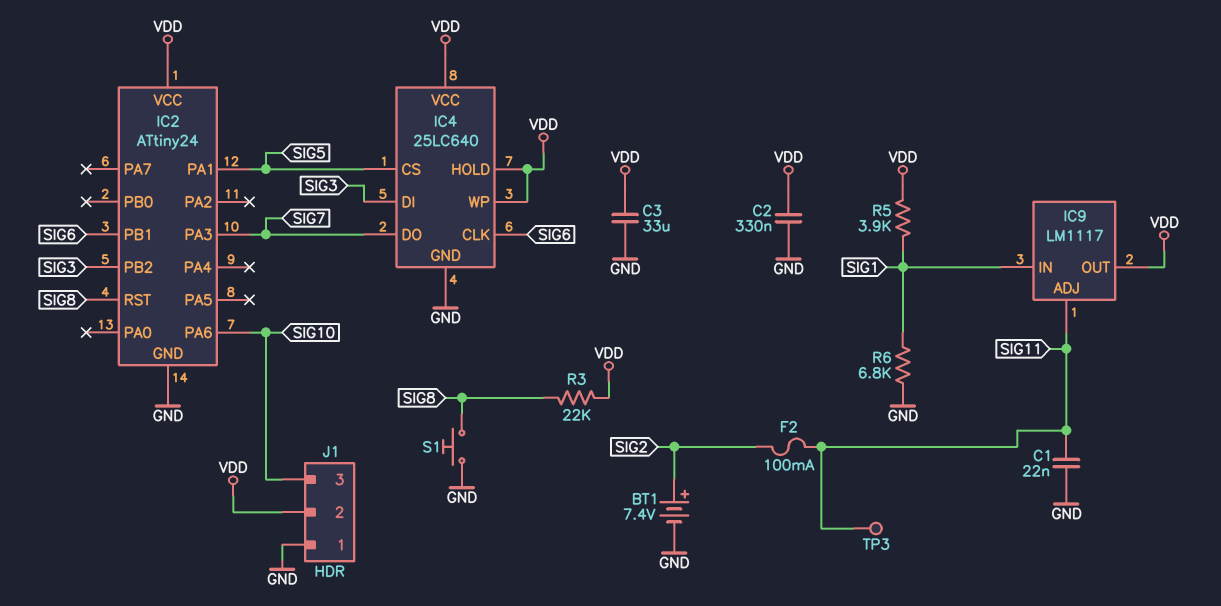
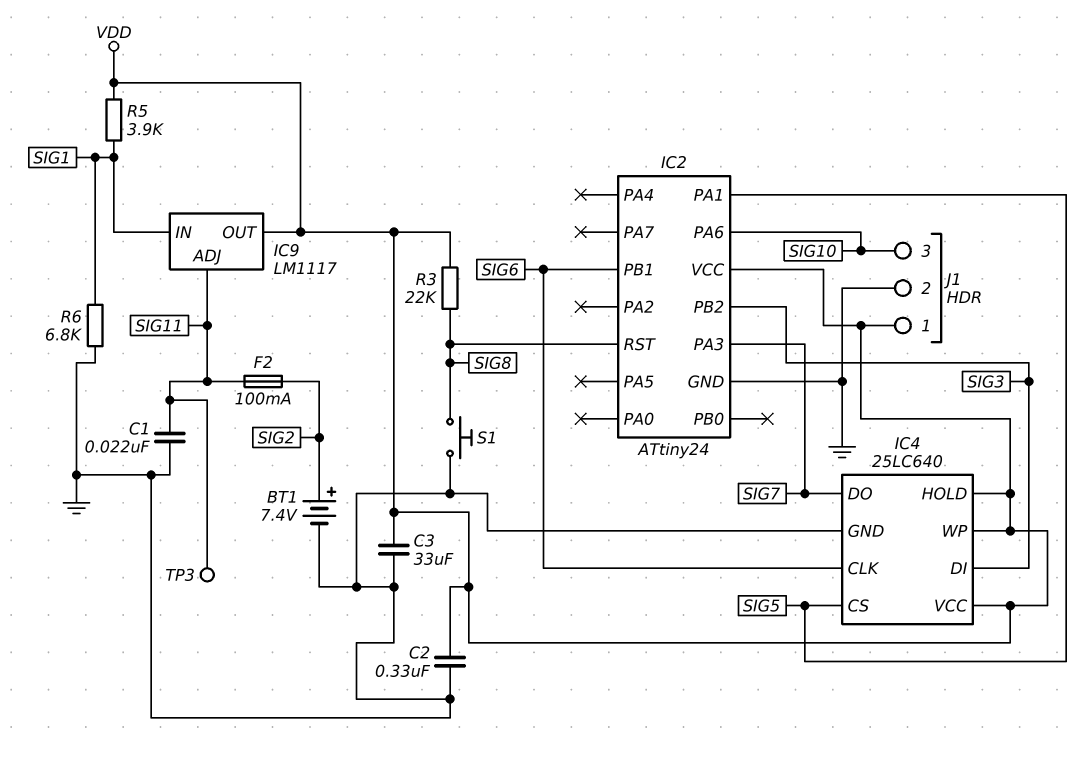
J1 pin 1: GND -> VDD
J1 pin 2: VDD -> GND

